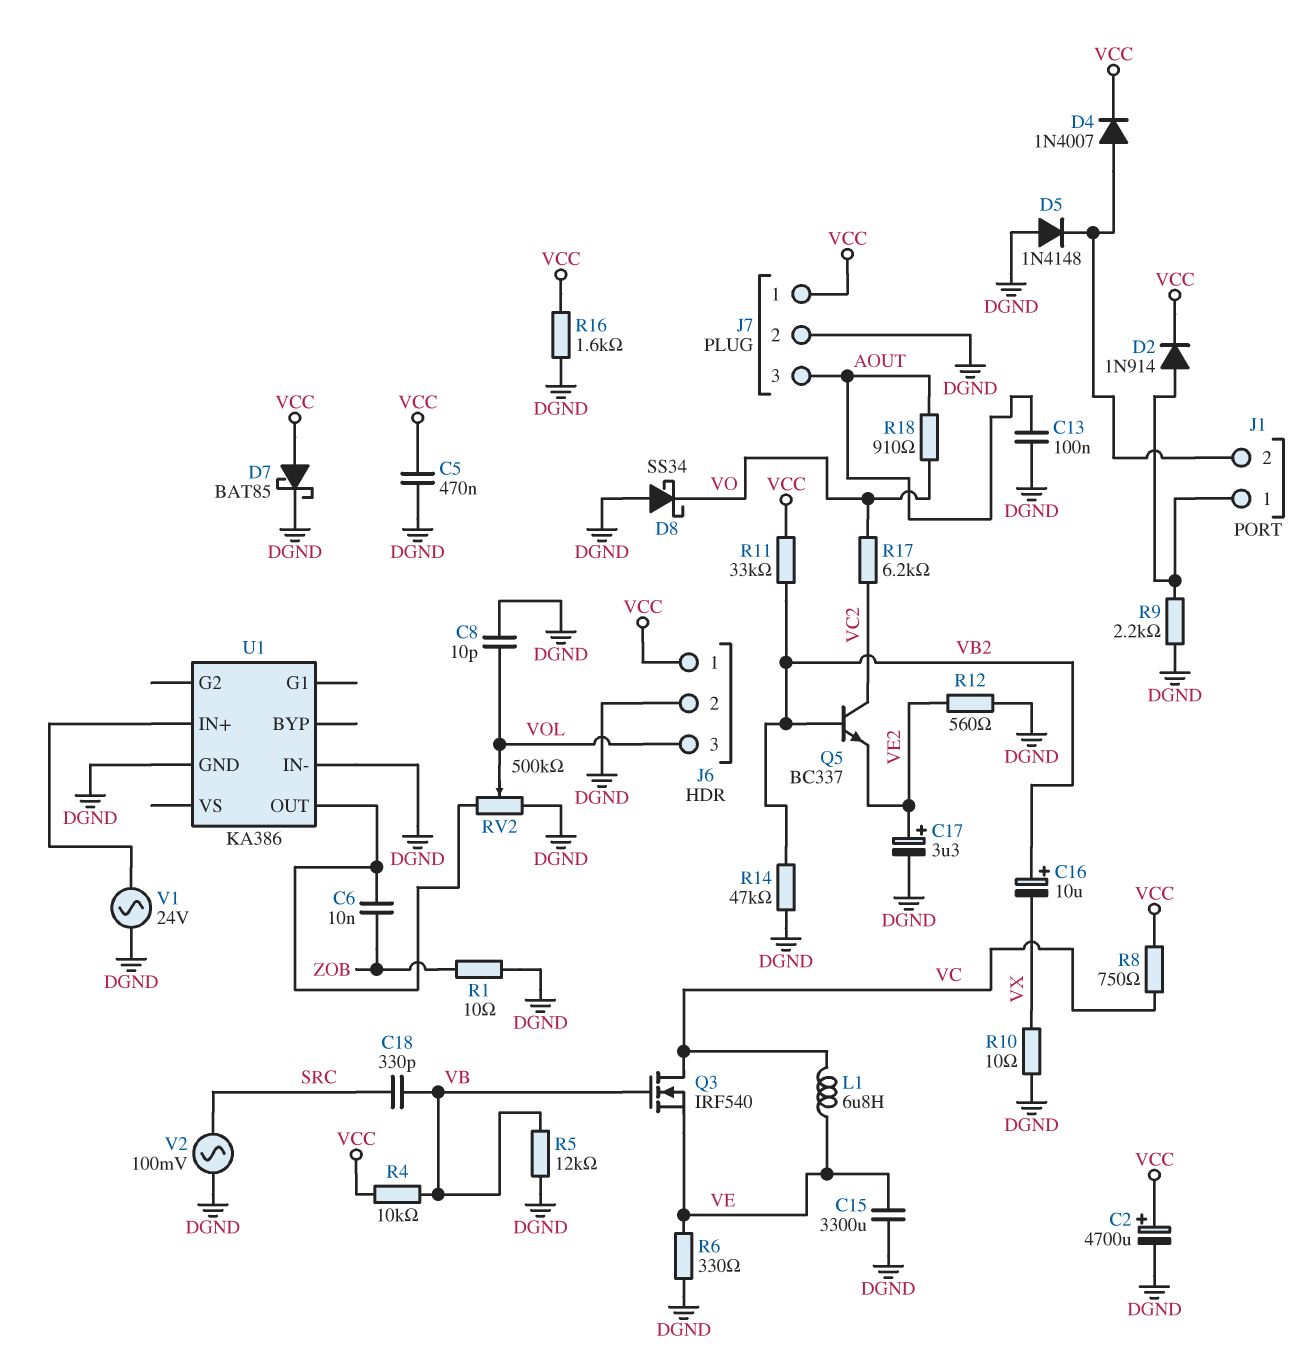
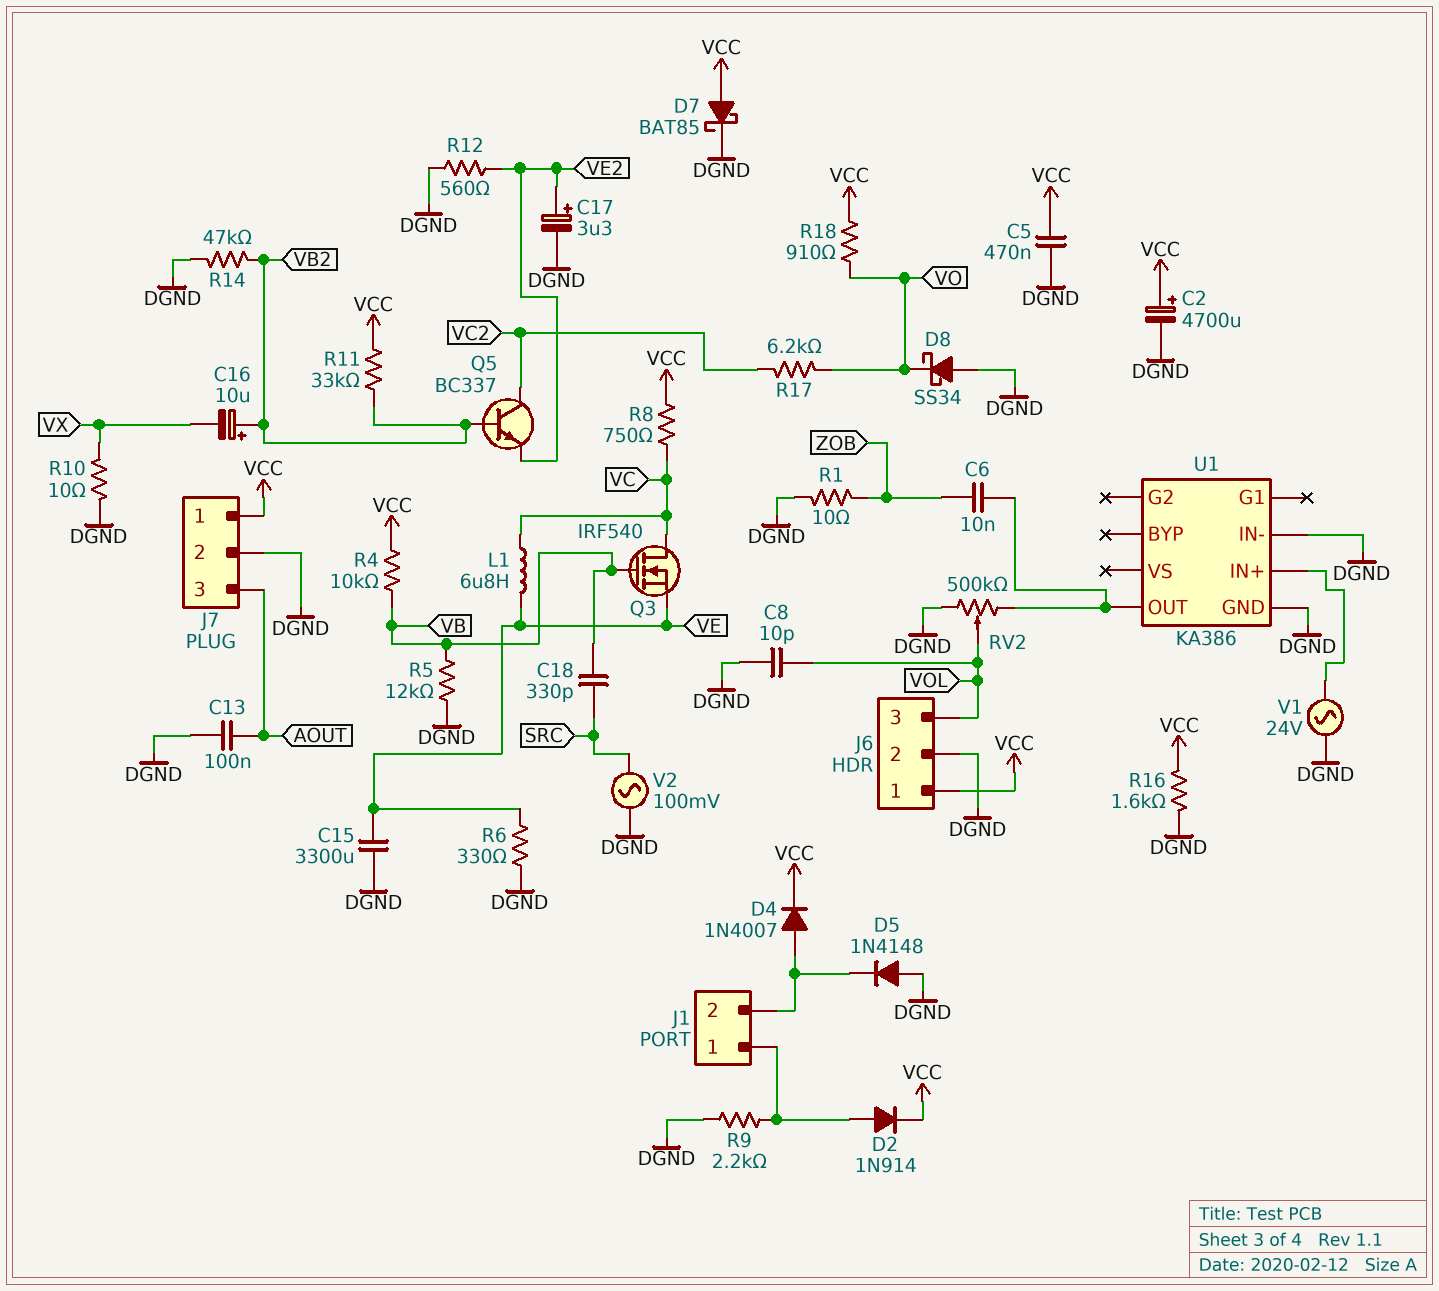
R18: 910 (AOUT, VO) -> 910 (VCC, VO)

